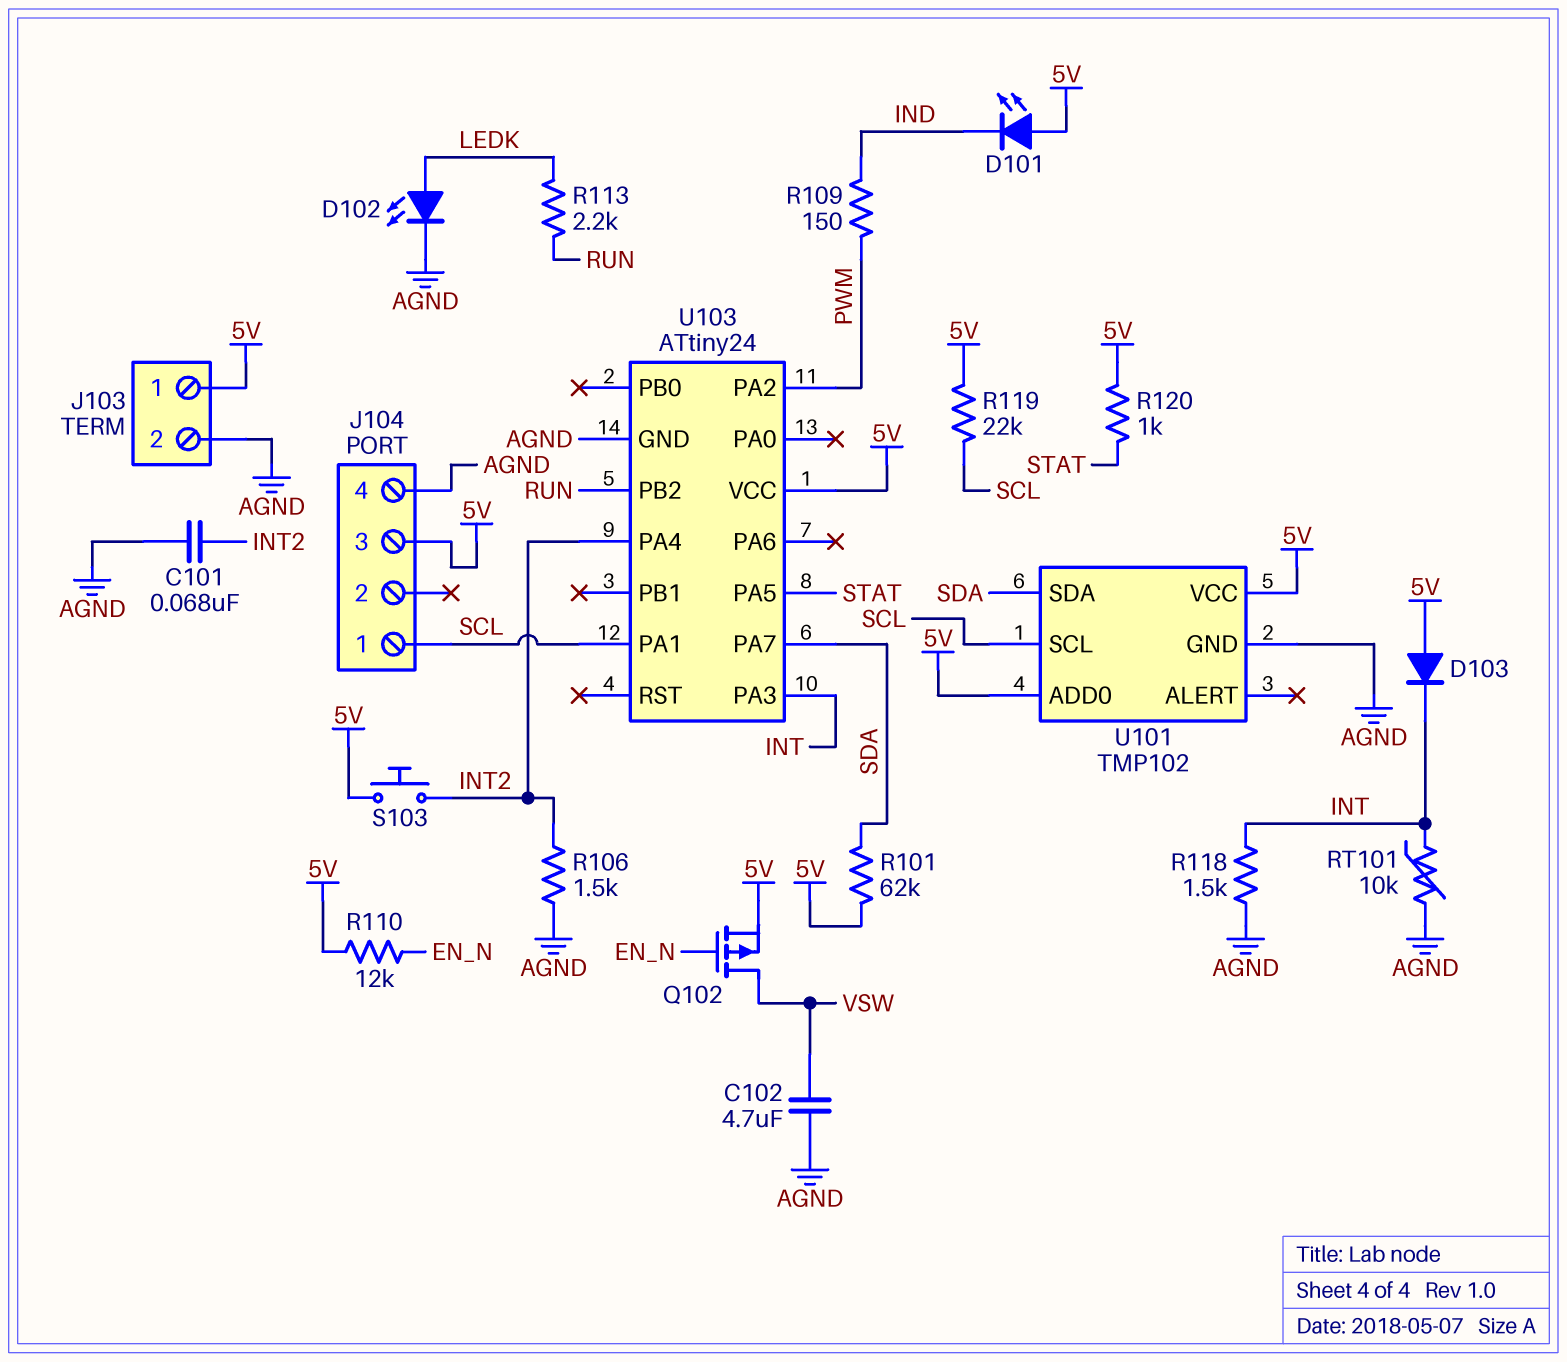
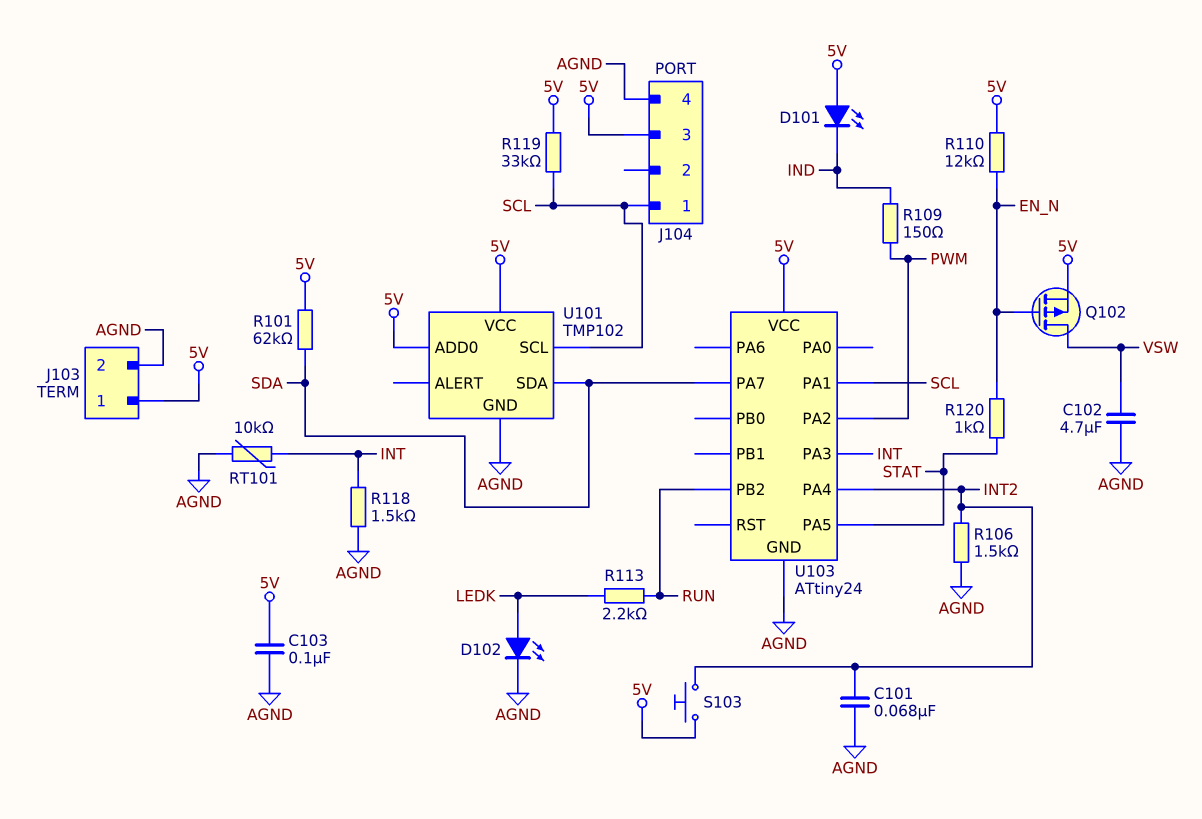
C103: none -> 100nF (5V, AGND)
D103: diode (A 5V, K INT) -> none
R119: 22k (5V, SCL) -> 33k (5V, SCL)
R120: 1k (5V, STAT) -> 1k (EN_N, STAT)

